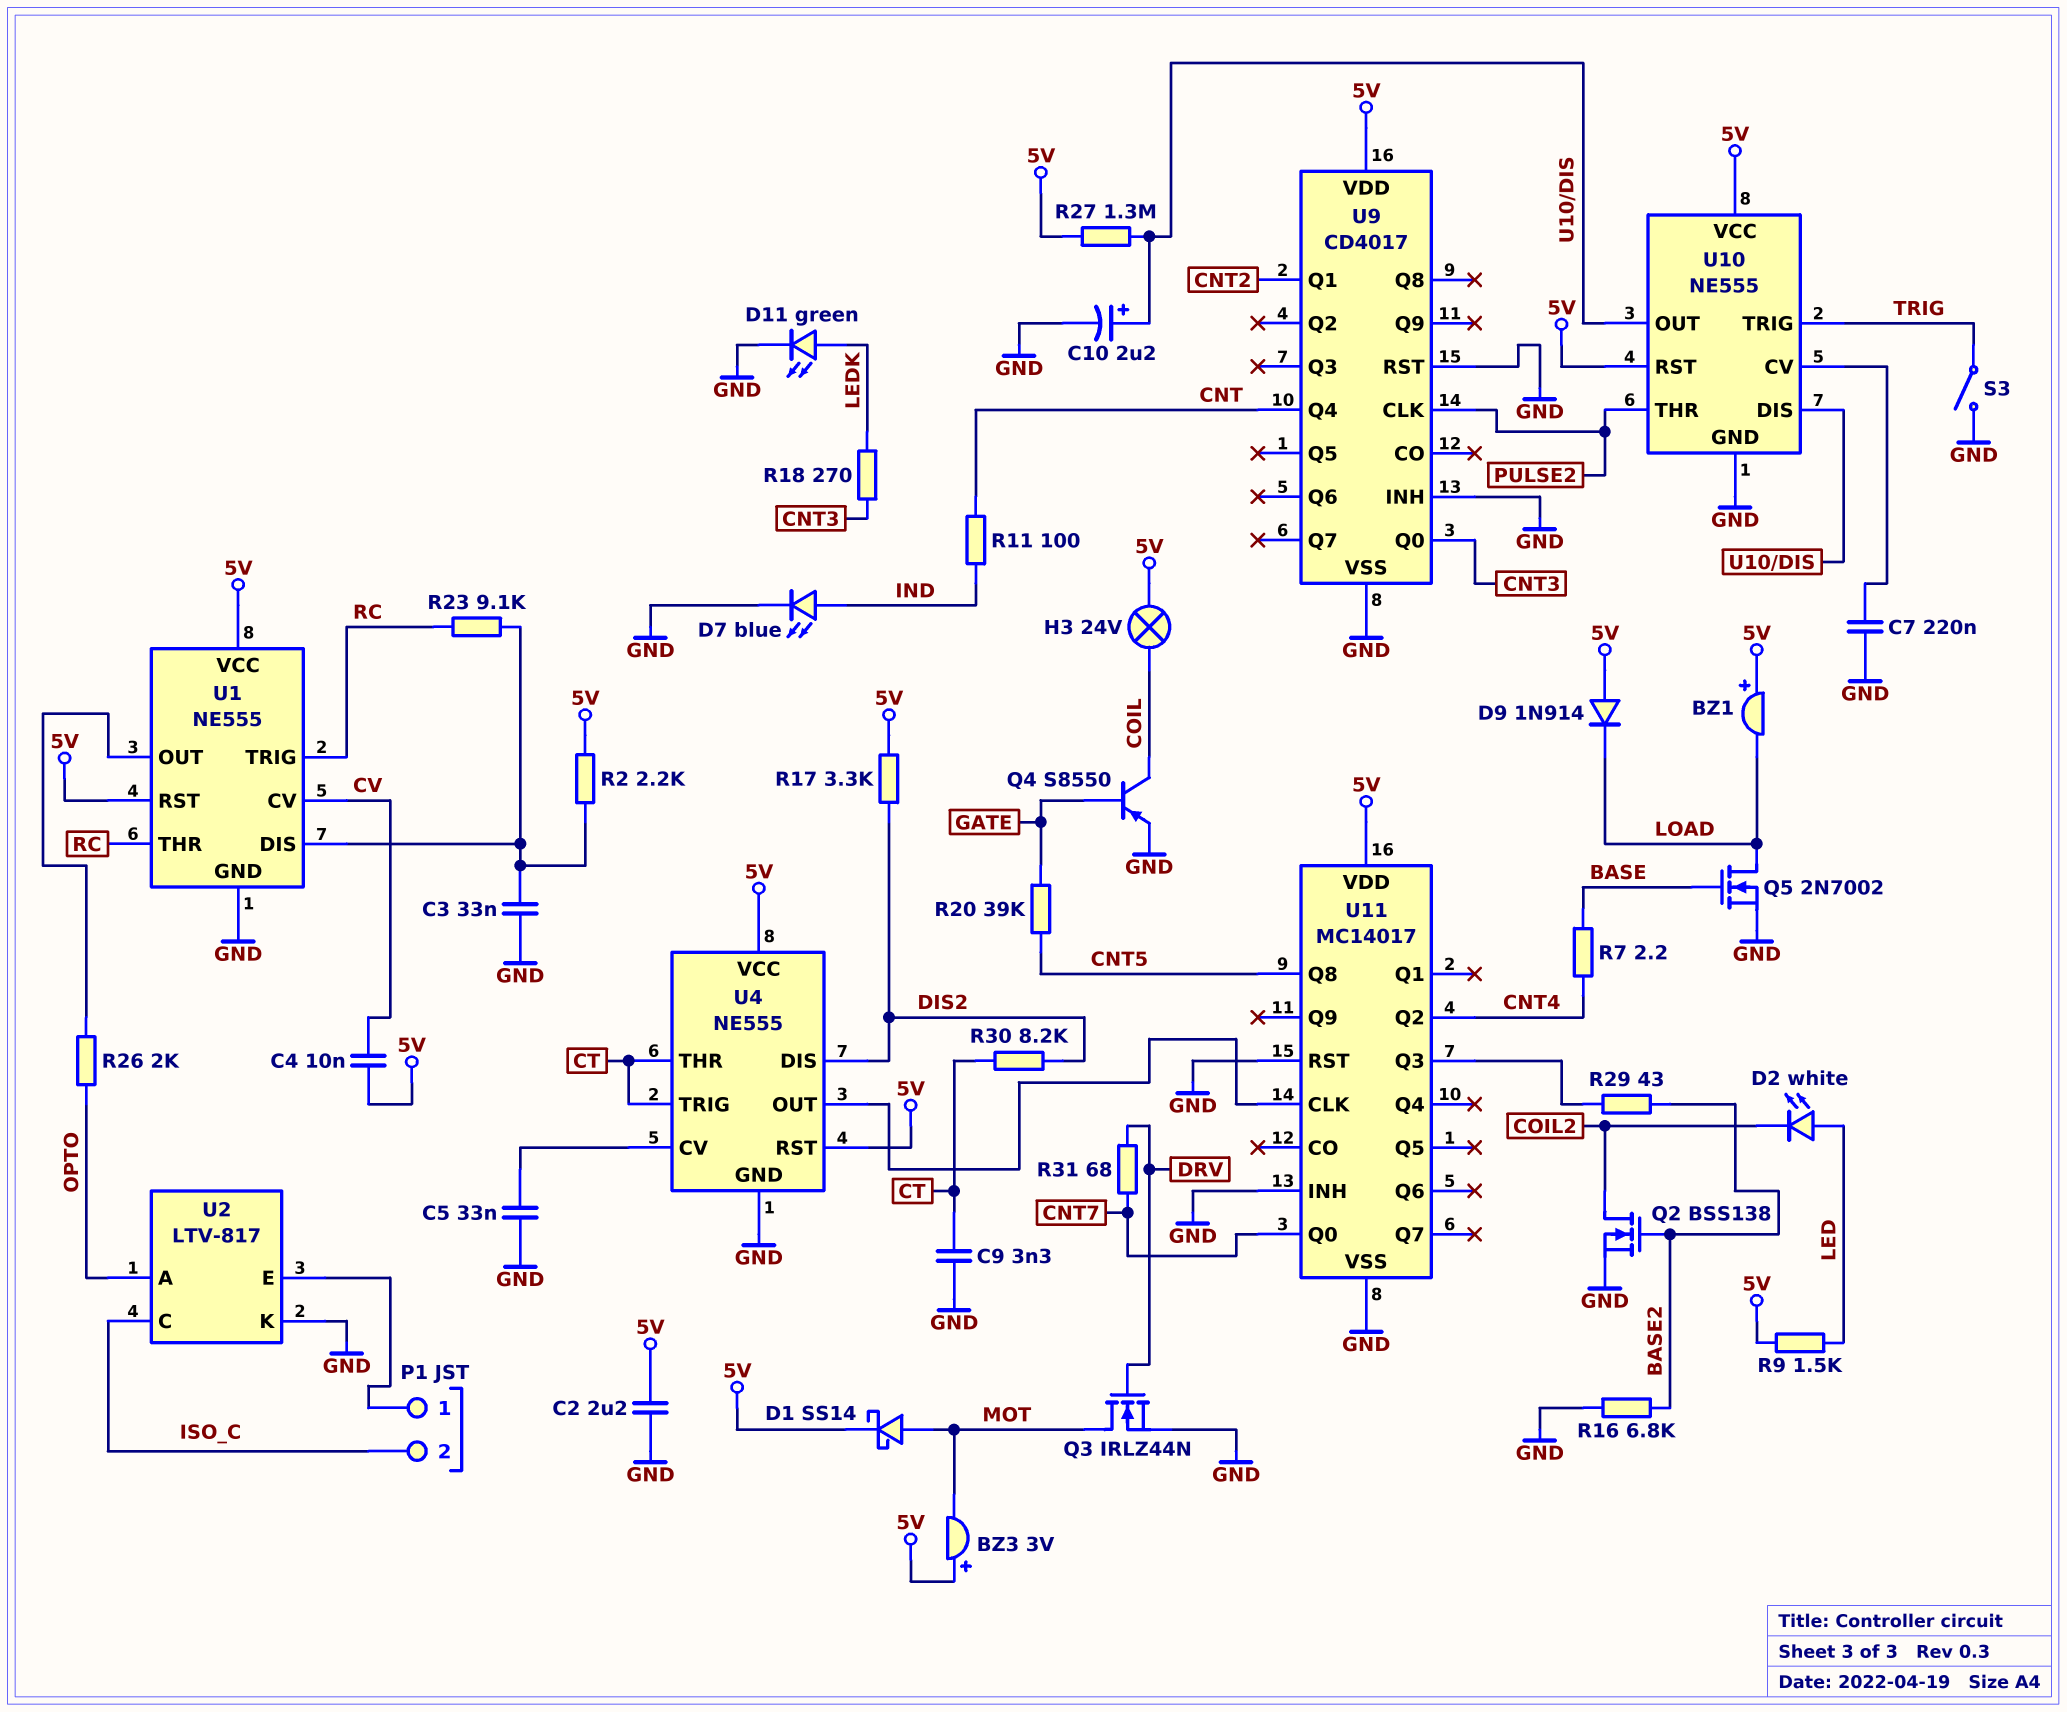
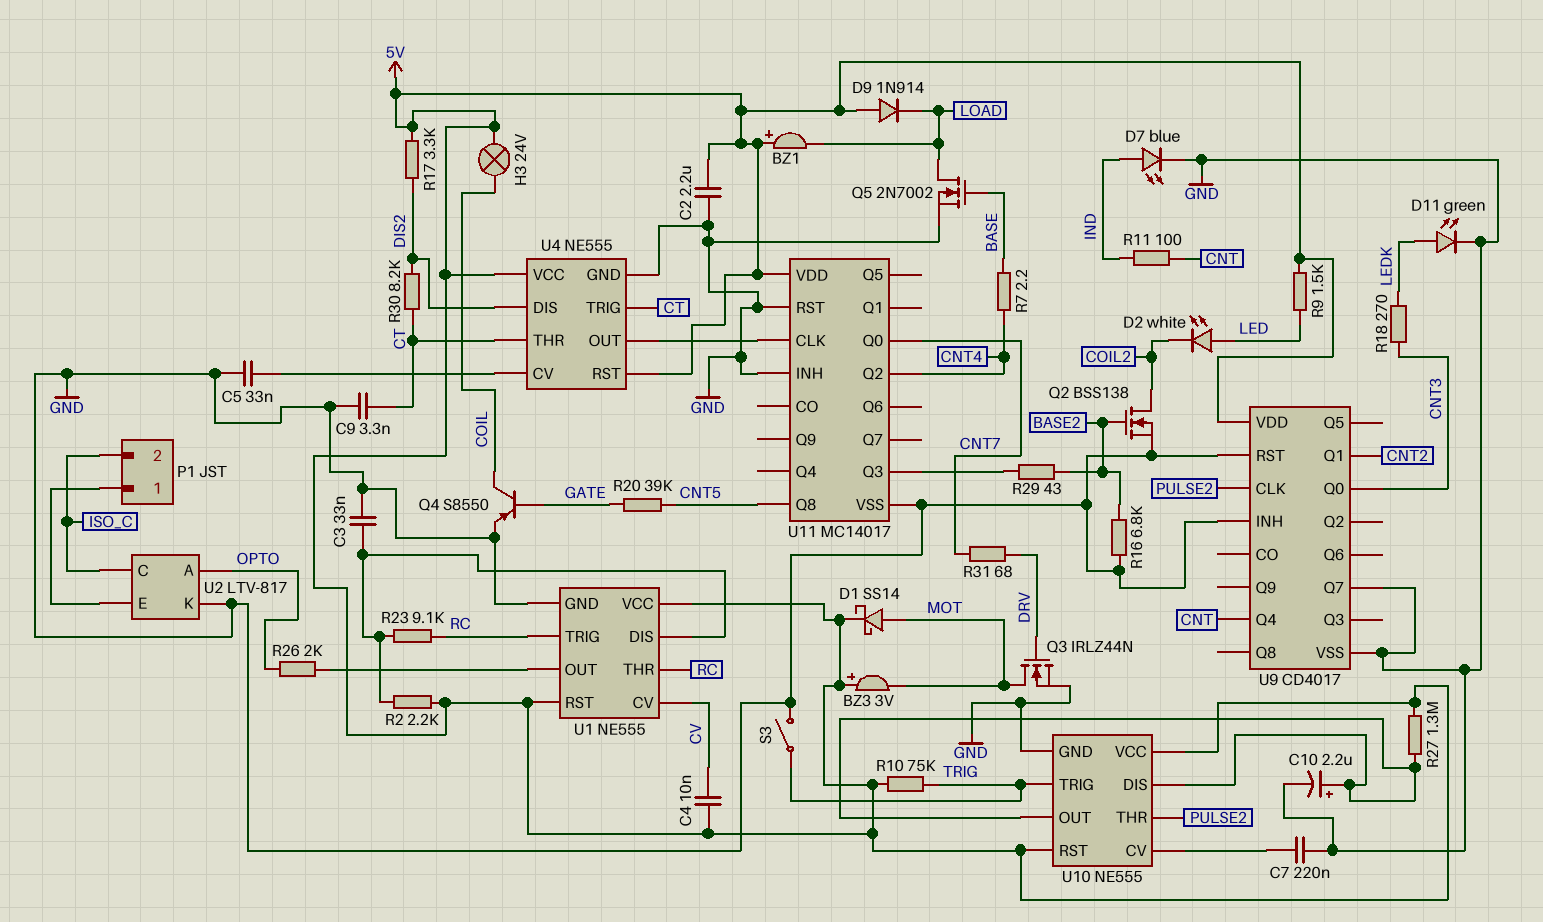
R10: none -> 75k (5V, TRIG)
U9 pin Q7: none -> GND

